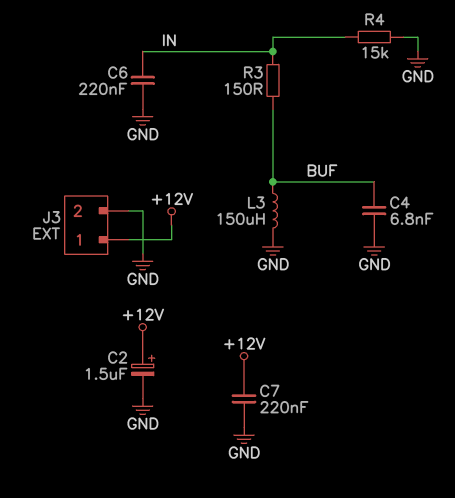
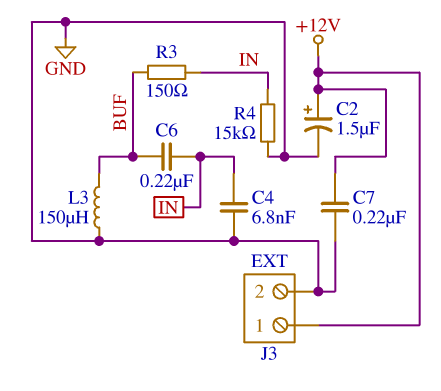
C4: 6.8nF (BUF, GND) -> 6.8nF (GND, IN)
C6: 220nF (GND, IN) -> 220nF (BUF, IN)

